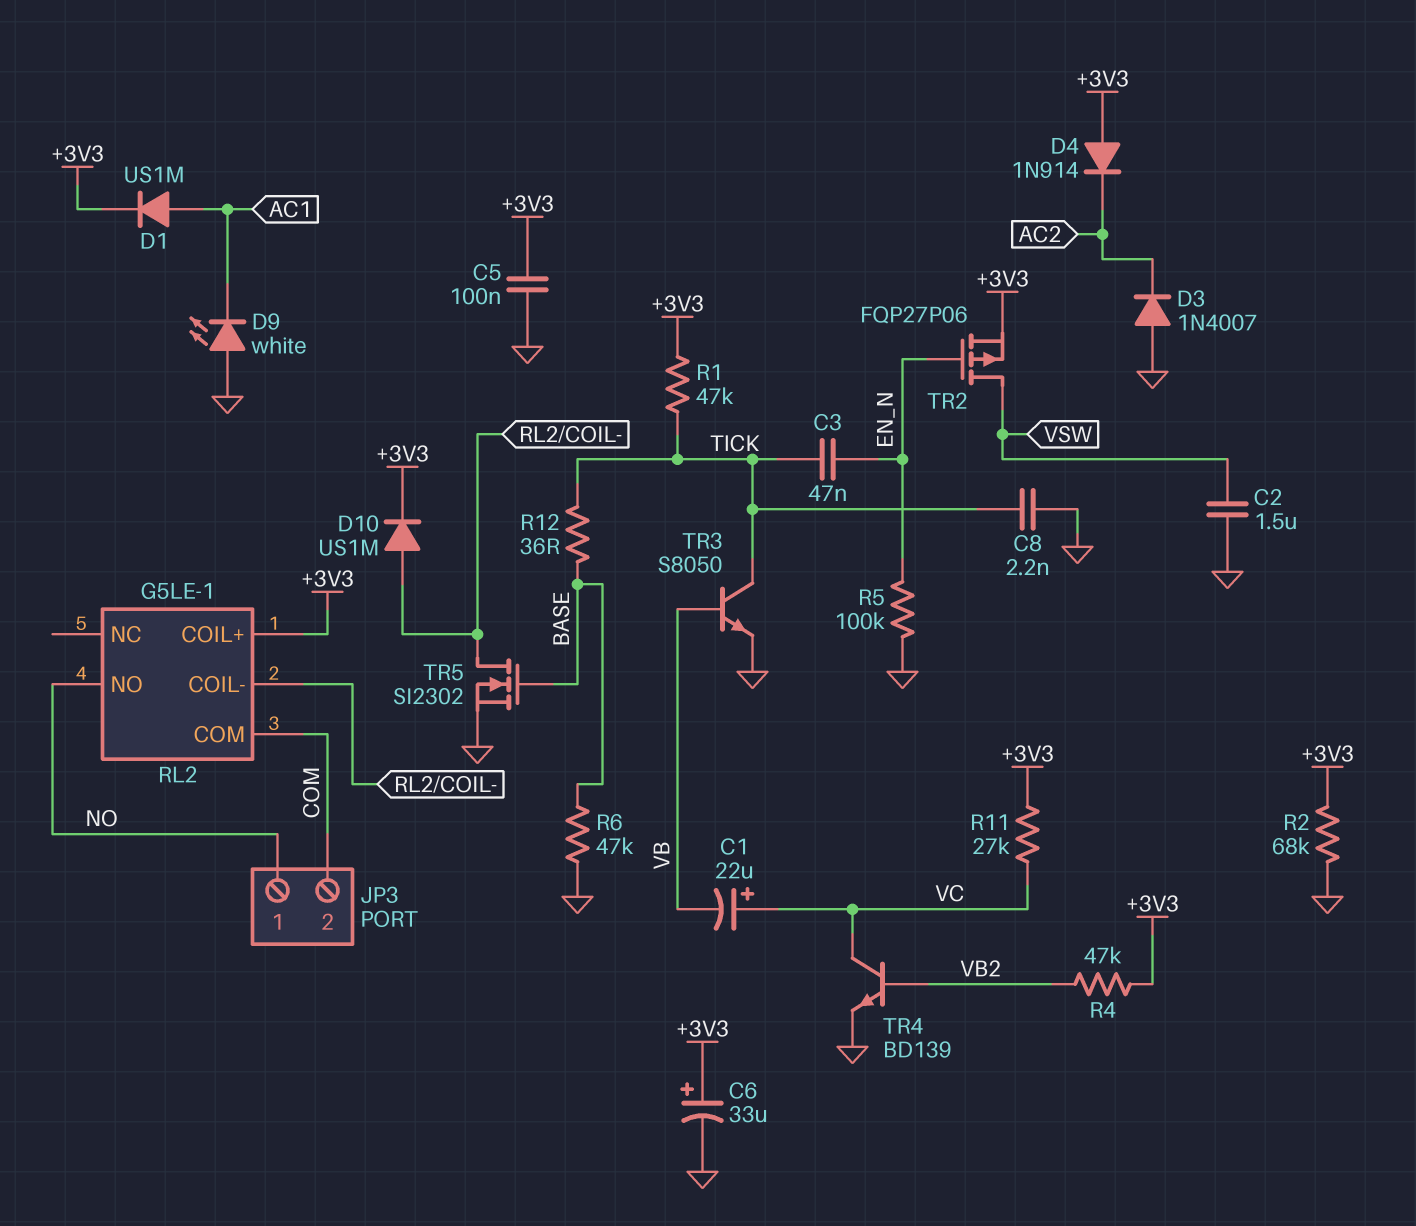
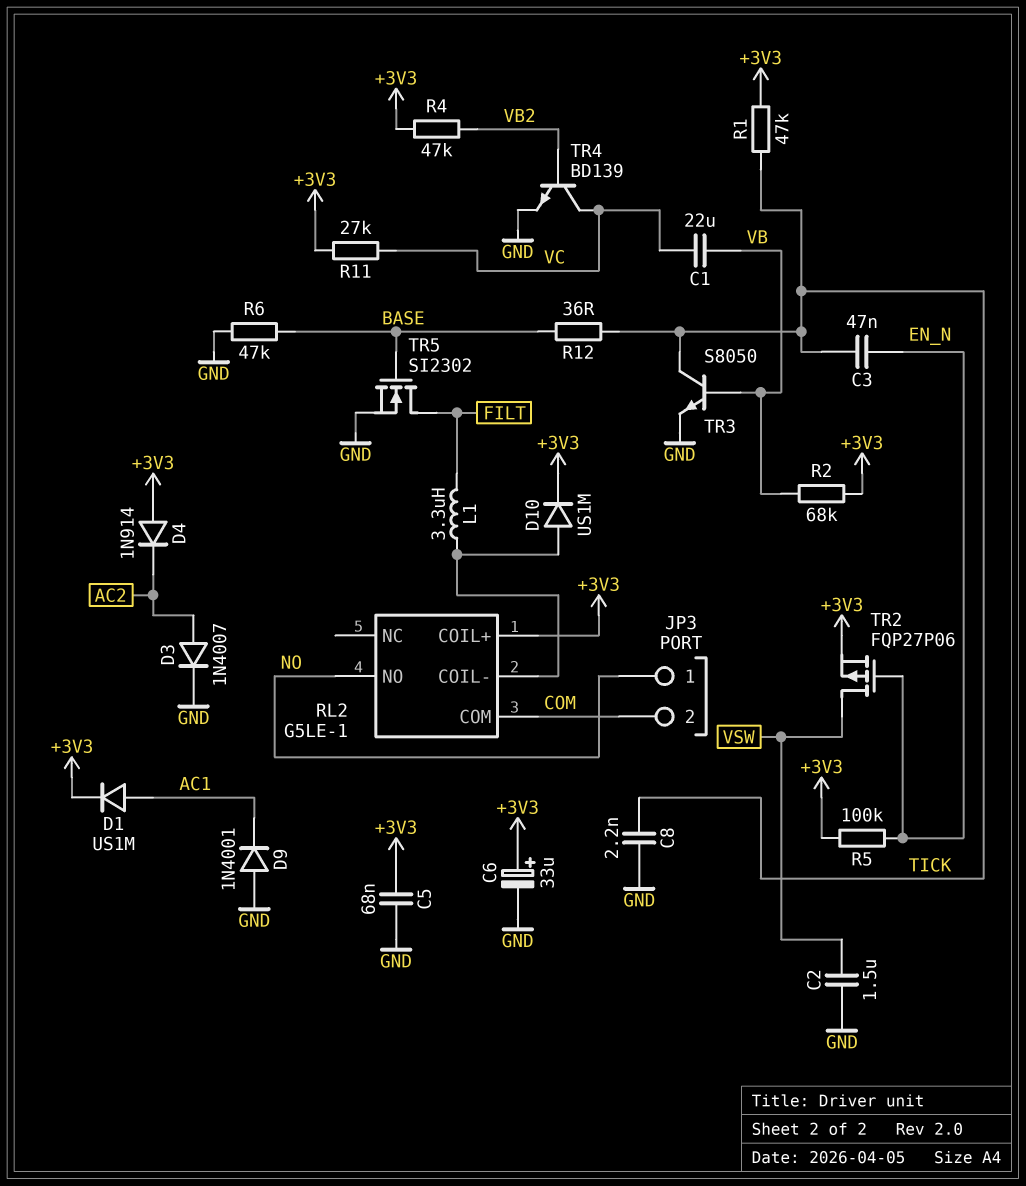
C1: 22uF (plus VC, minus VB) -> 22uF (VB, VC)
C5: 100nF (+3V3, GND) -> 68nF (+3V3, GND)
D3: diode 1N4007 (A GND, K AC2) -> diode 1N4007 (A AC2, K GND)
D9: LED white (A GND, K AC1) -> diode 1N4001 (A GND, K AC1)
L1: none -> 3.3uH (FILT, RL2/COIL-)
R2: 68k (+3V3, GND) -> 68k (+3V3, VB)
R5: 100k (EN_N, GND) -> 100k (+3V3, EN_N)
TR5: NMOS SI2302 (G BASE, D RL2/COIL-, S GND) -> NMOS SI2302 (G BASE, D FILT, S GND)

